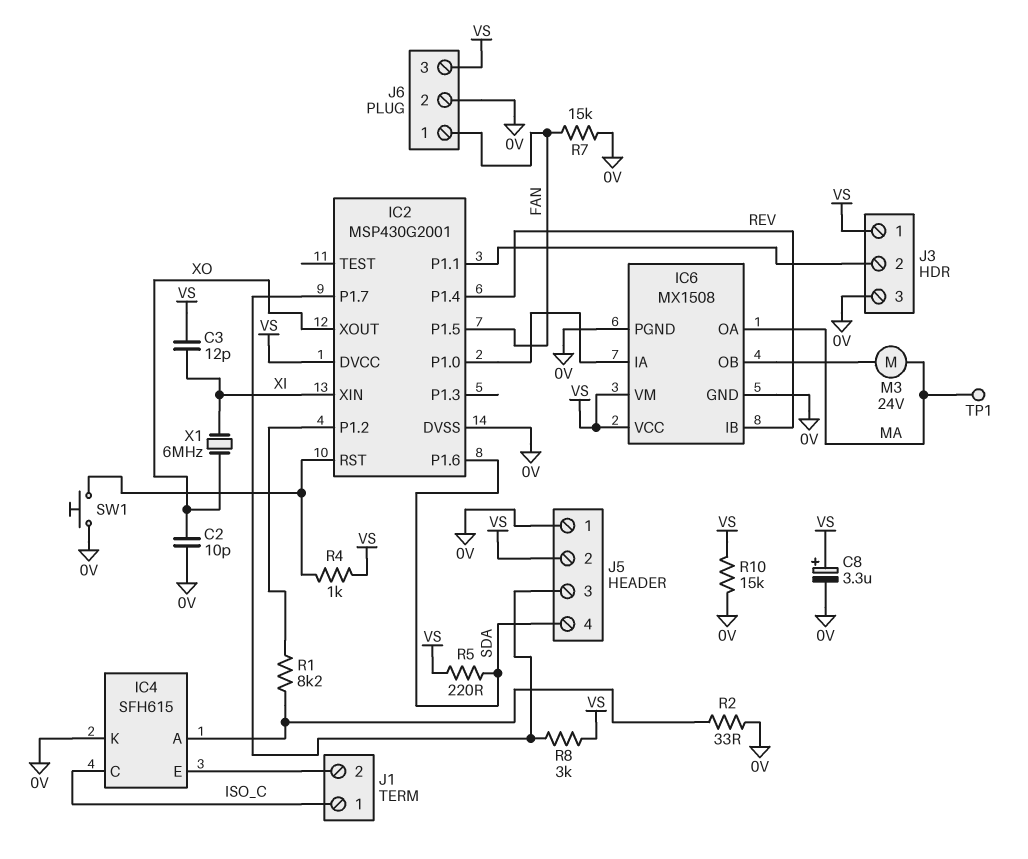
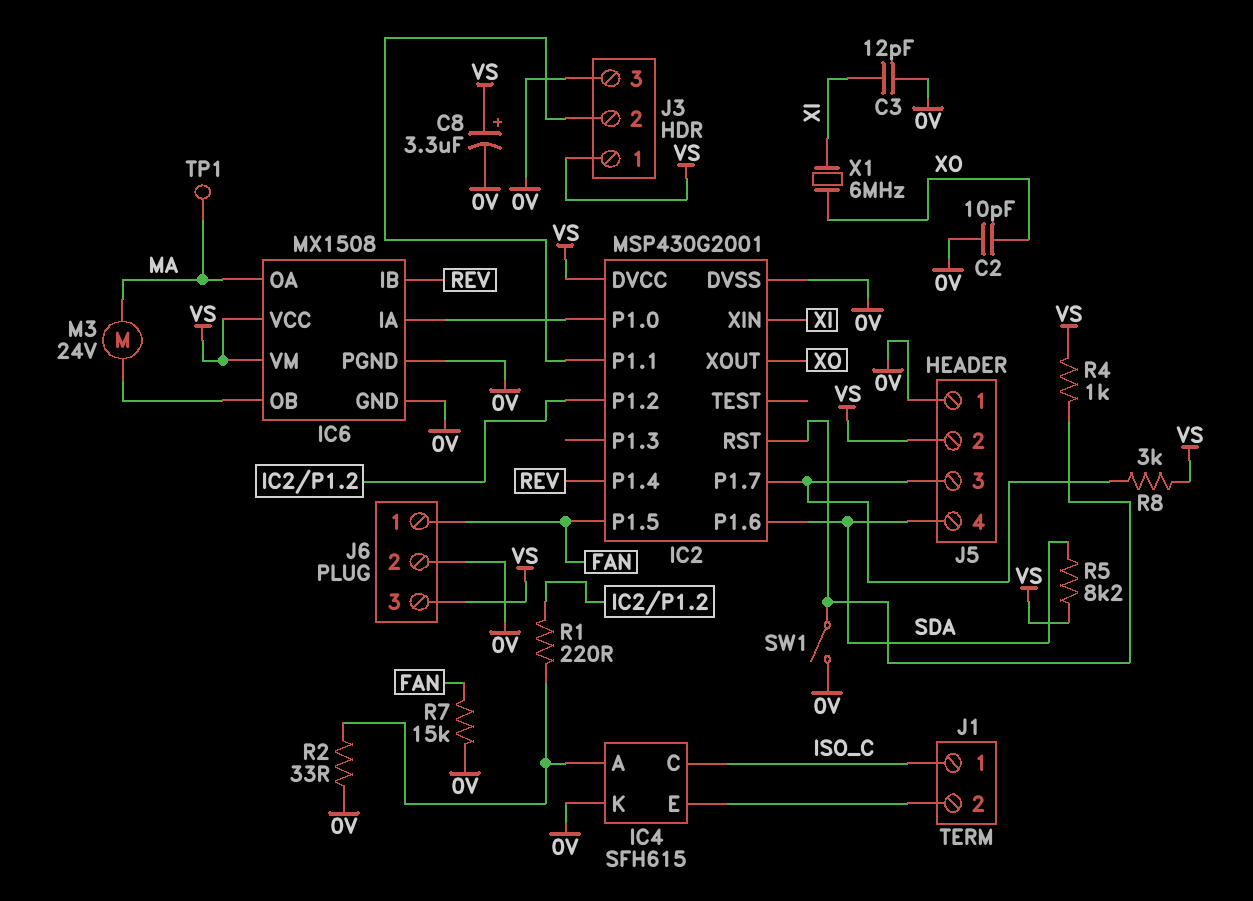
C3: 12pF (VS, XI) -> 12pF (0V, XI)
R1: 8.2k (IC2/P1.2, IC4/A) -> 220 (IC2/P1.2, IC4/A)
R5: 220 (SDA, VS) -> 8.2k (SDA, VS)
R10: 15k (0V, VS) -> none
SW1: button (0V, IC2/RST) -> switch (0V, IC2/RST)

